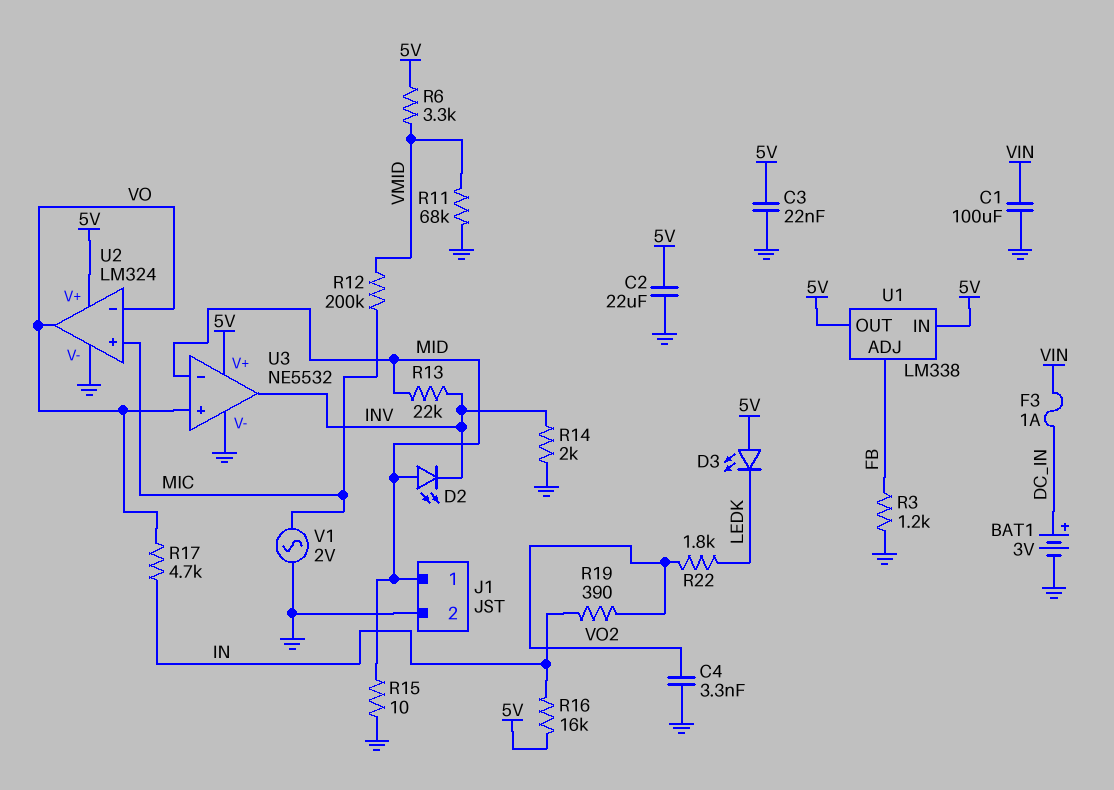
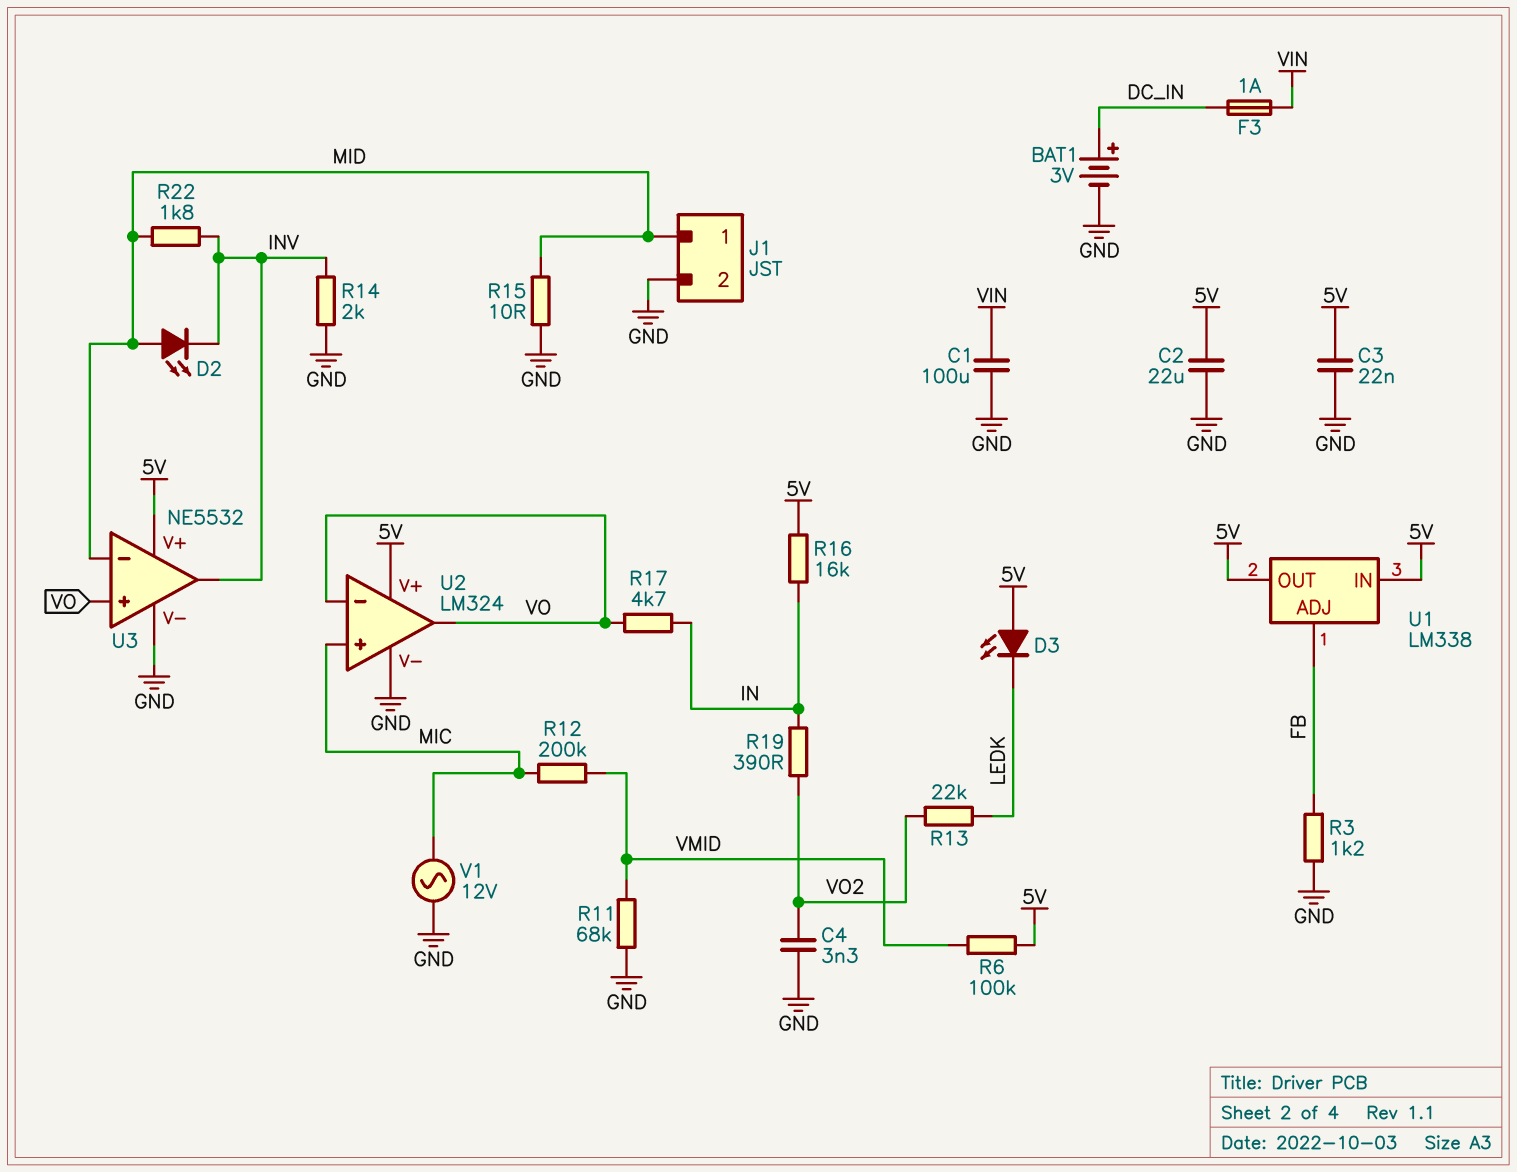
R6: 3.3k (5V, VMID) -> 100k (5V, VMID)
R13: 22k (INV, MID) -> 22k (LEDK, VO2)
R22: 1.8k (LEDK, VO2) -> 1.8k (INV, MID)
V1: AC 2V (GND, MIC) -> AC 12V (GND, MIC)

